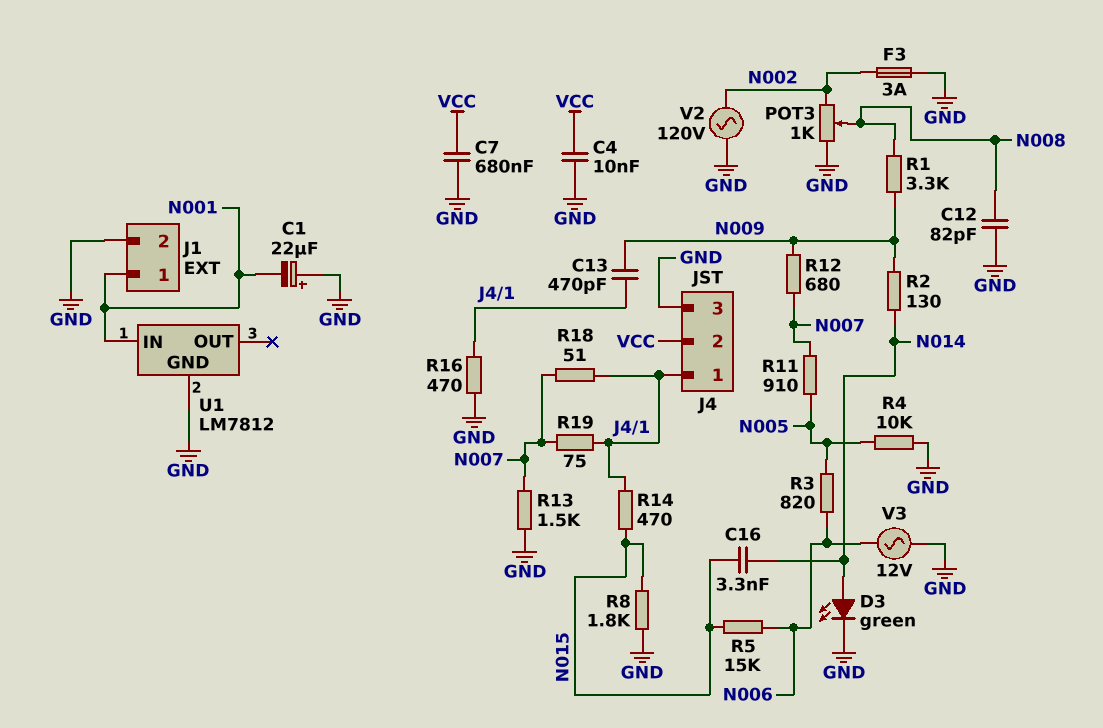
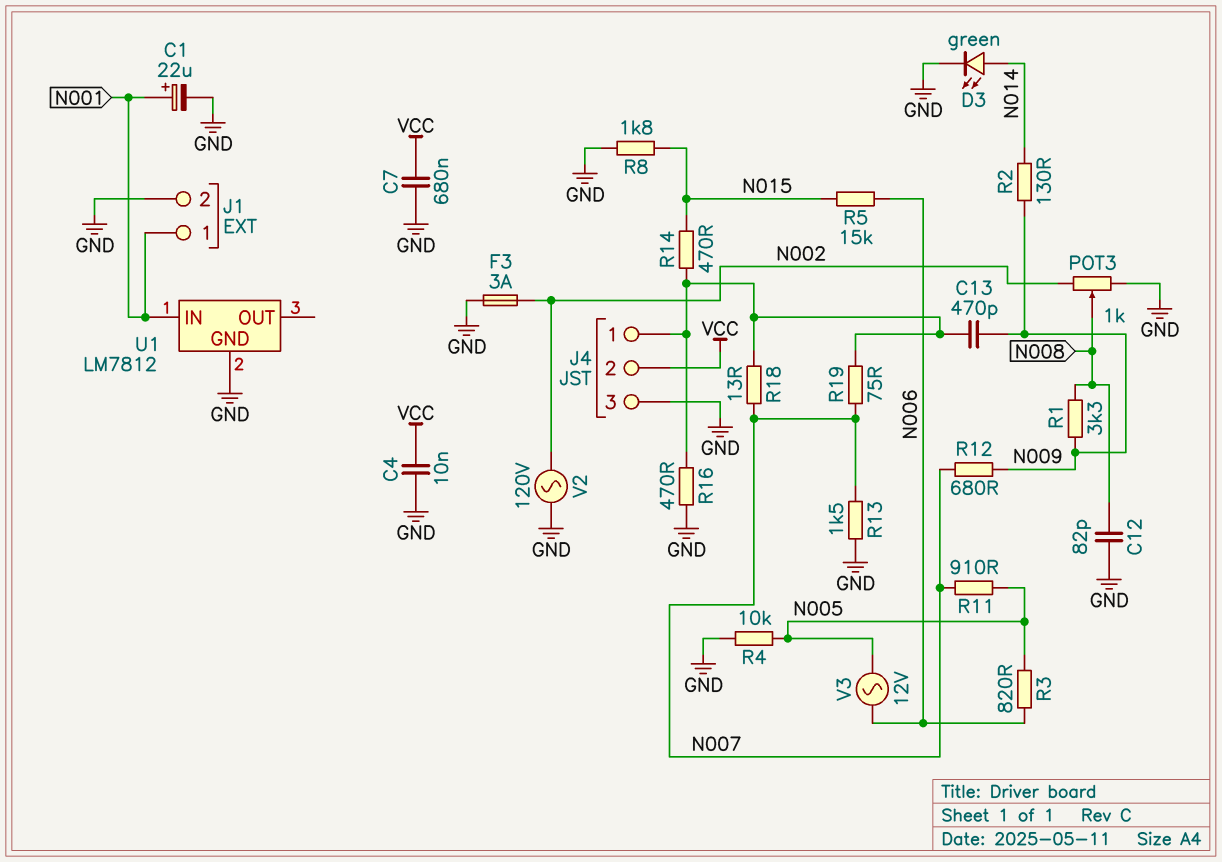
C1: 22uF (plus GND, minus N001) -> 22uF (plus N001, minus GND)
C16: 3.3nF (N014, N015) -> none
R18: 51 (J4/1, N007) -> 13 (J4/1, N007)
V3: AC 12V (GND, N006) -> AC 12V (N005, N006)

